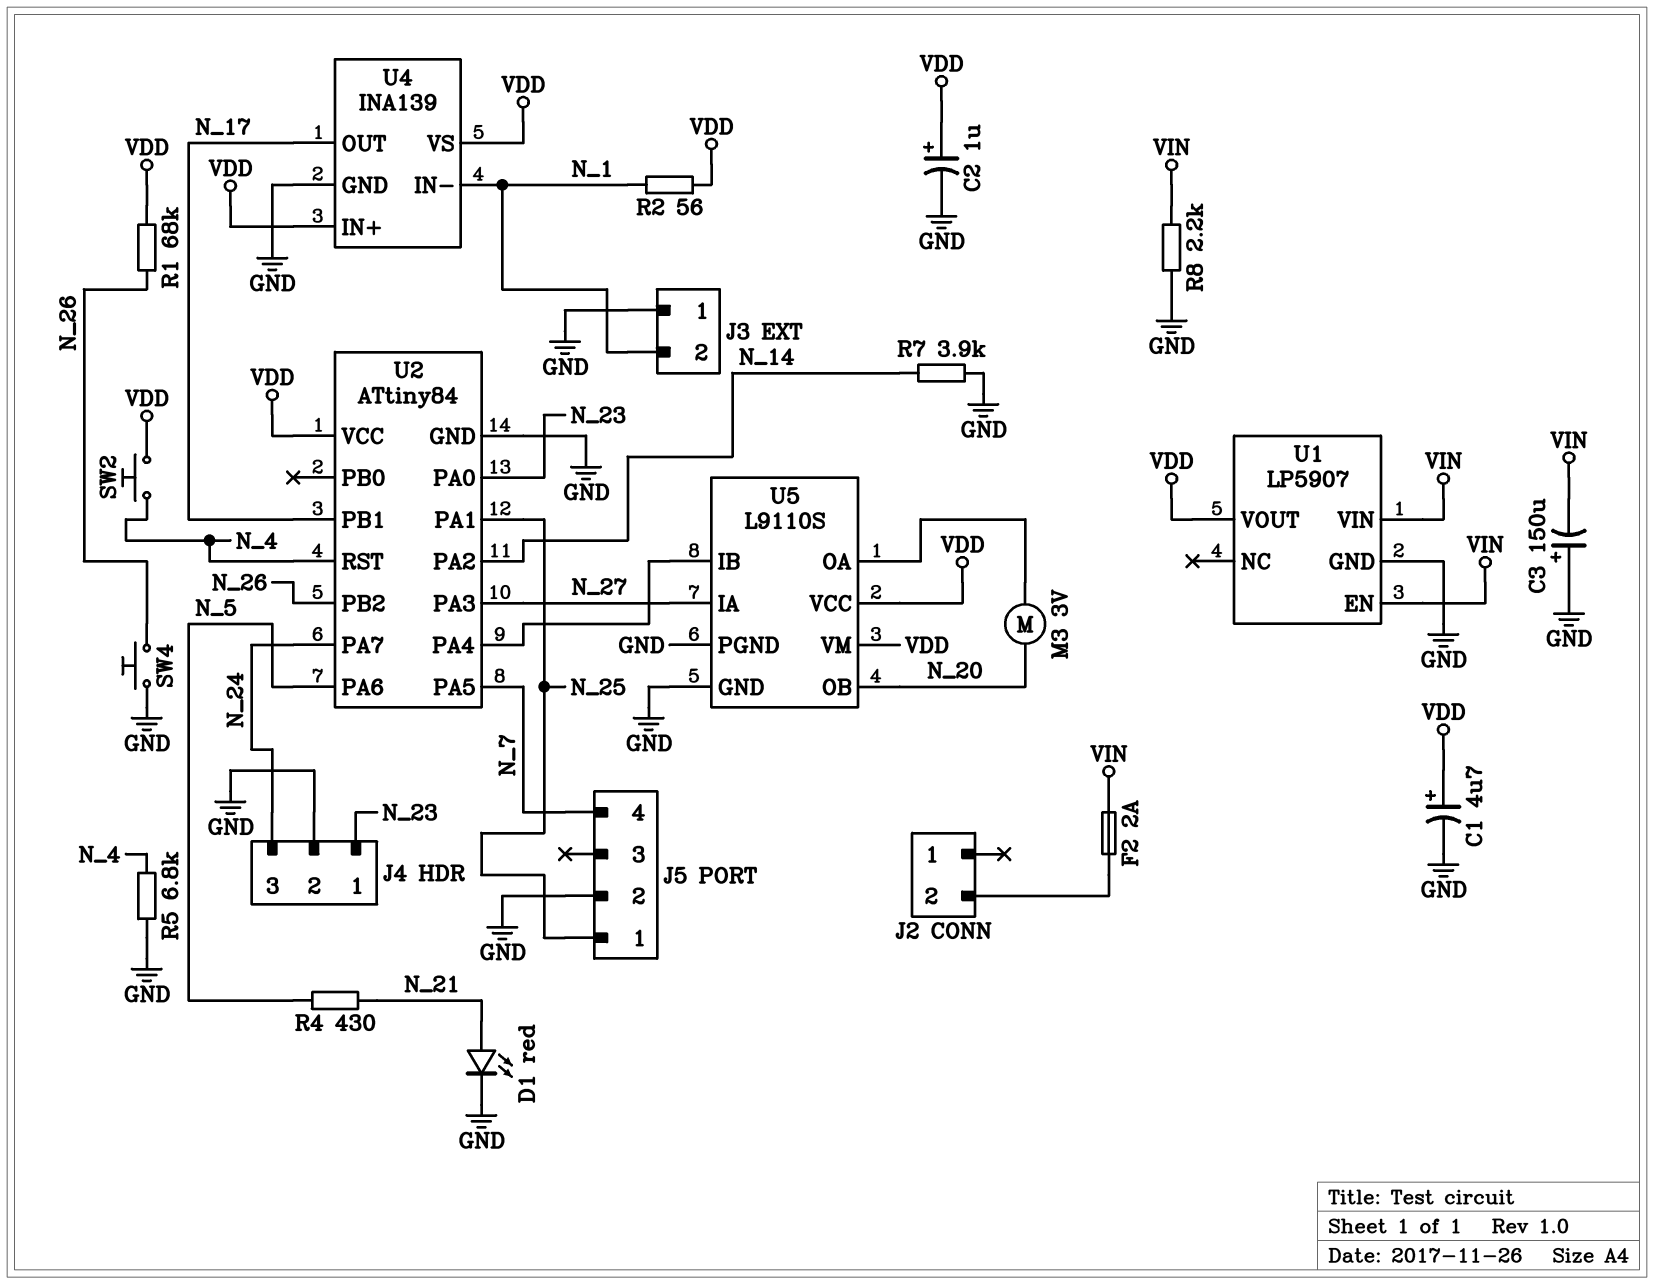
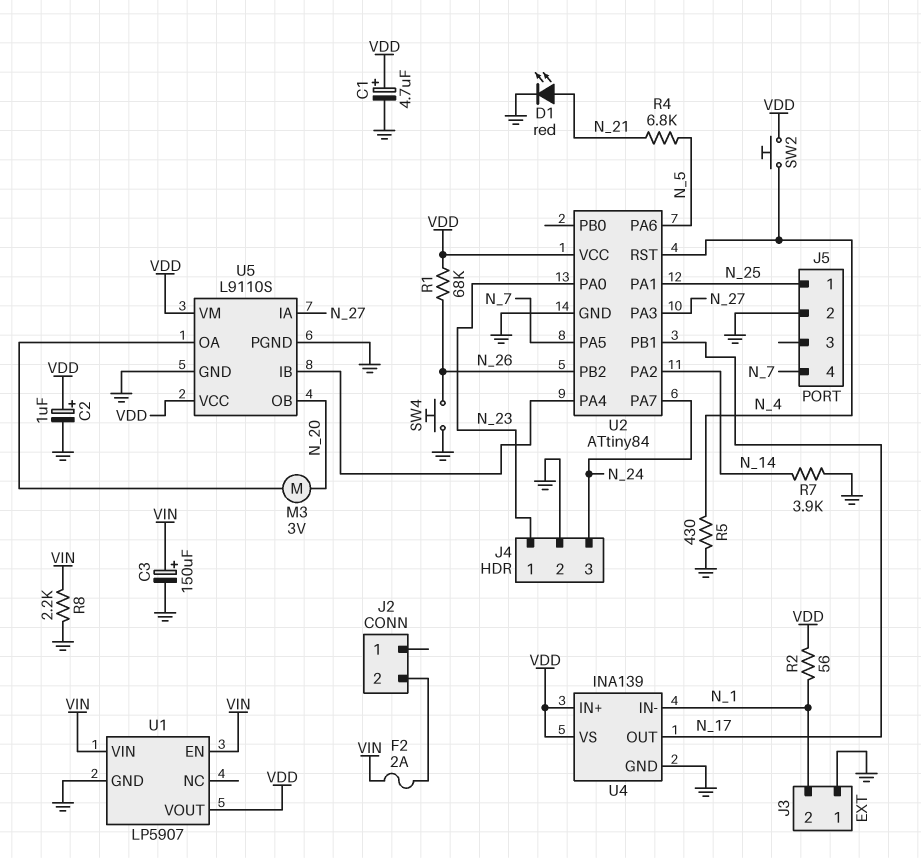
C3: 150uF (plus GND, minus VIN) -> 150uF (plus VIN, minus GND)
R4: 430 (N_5, N_21) -> 6.8k (N_5, N_21)
R5: 6.8k (GND, N_4) -> 430 (GND, N_4)

